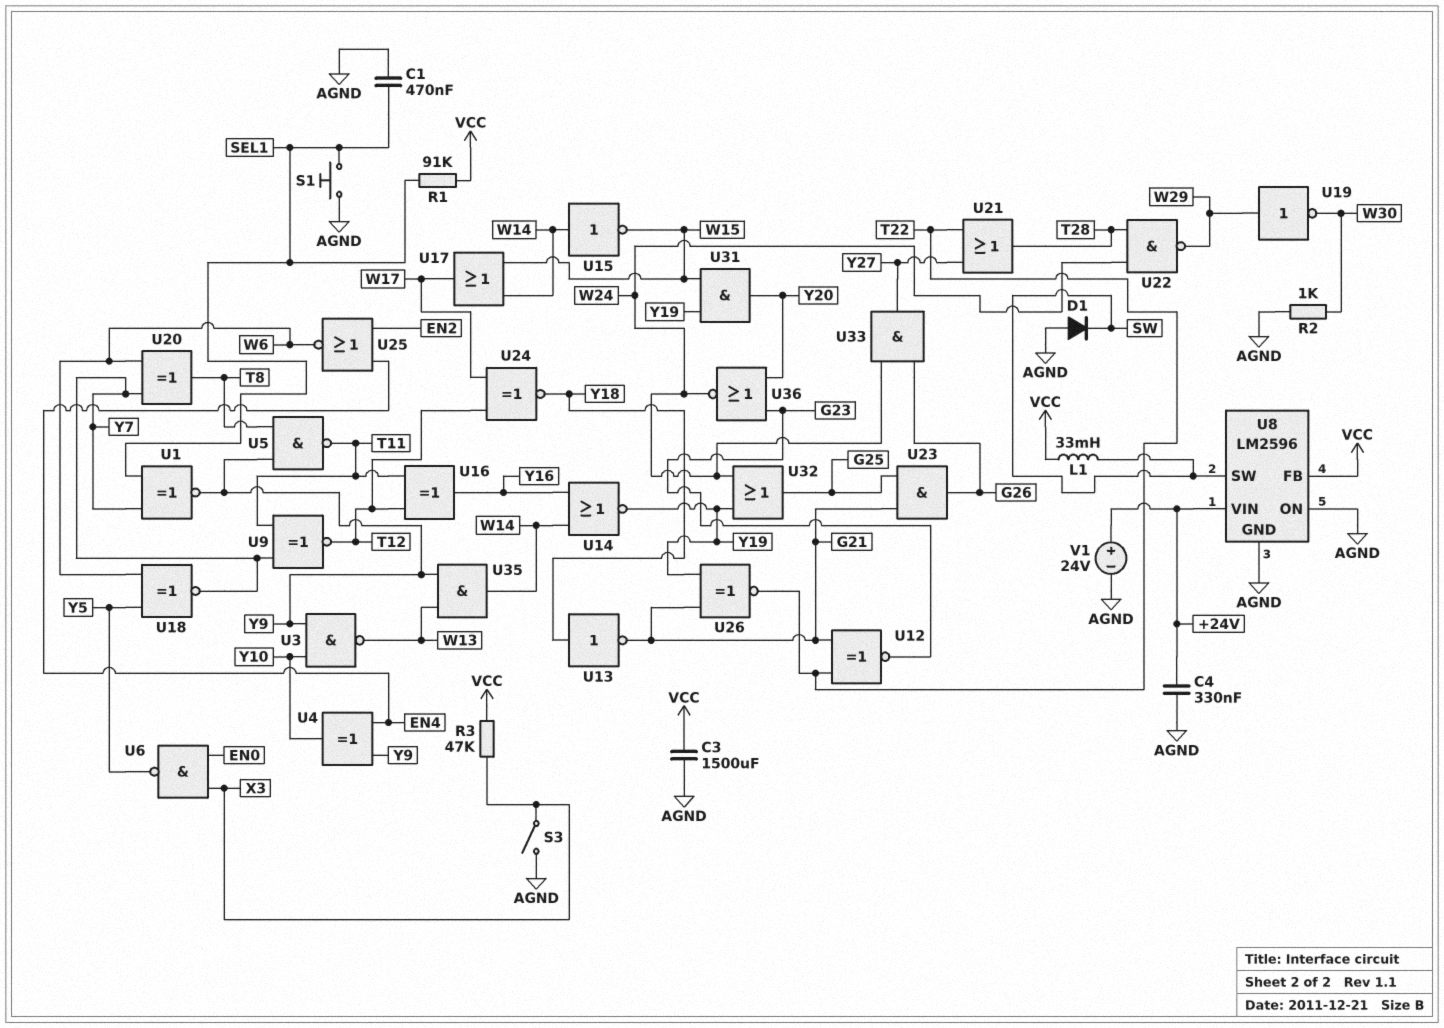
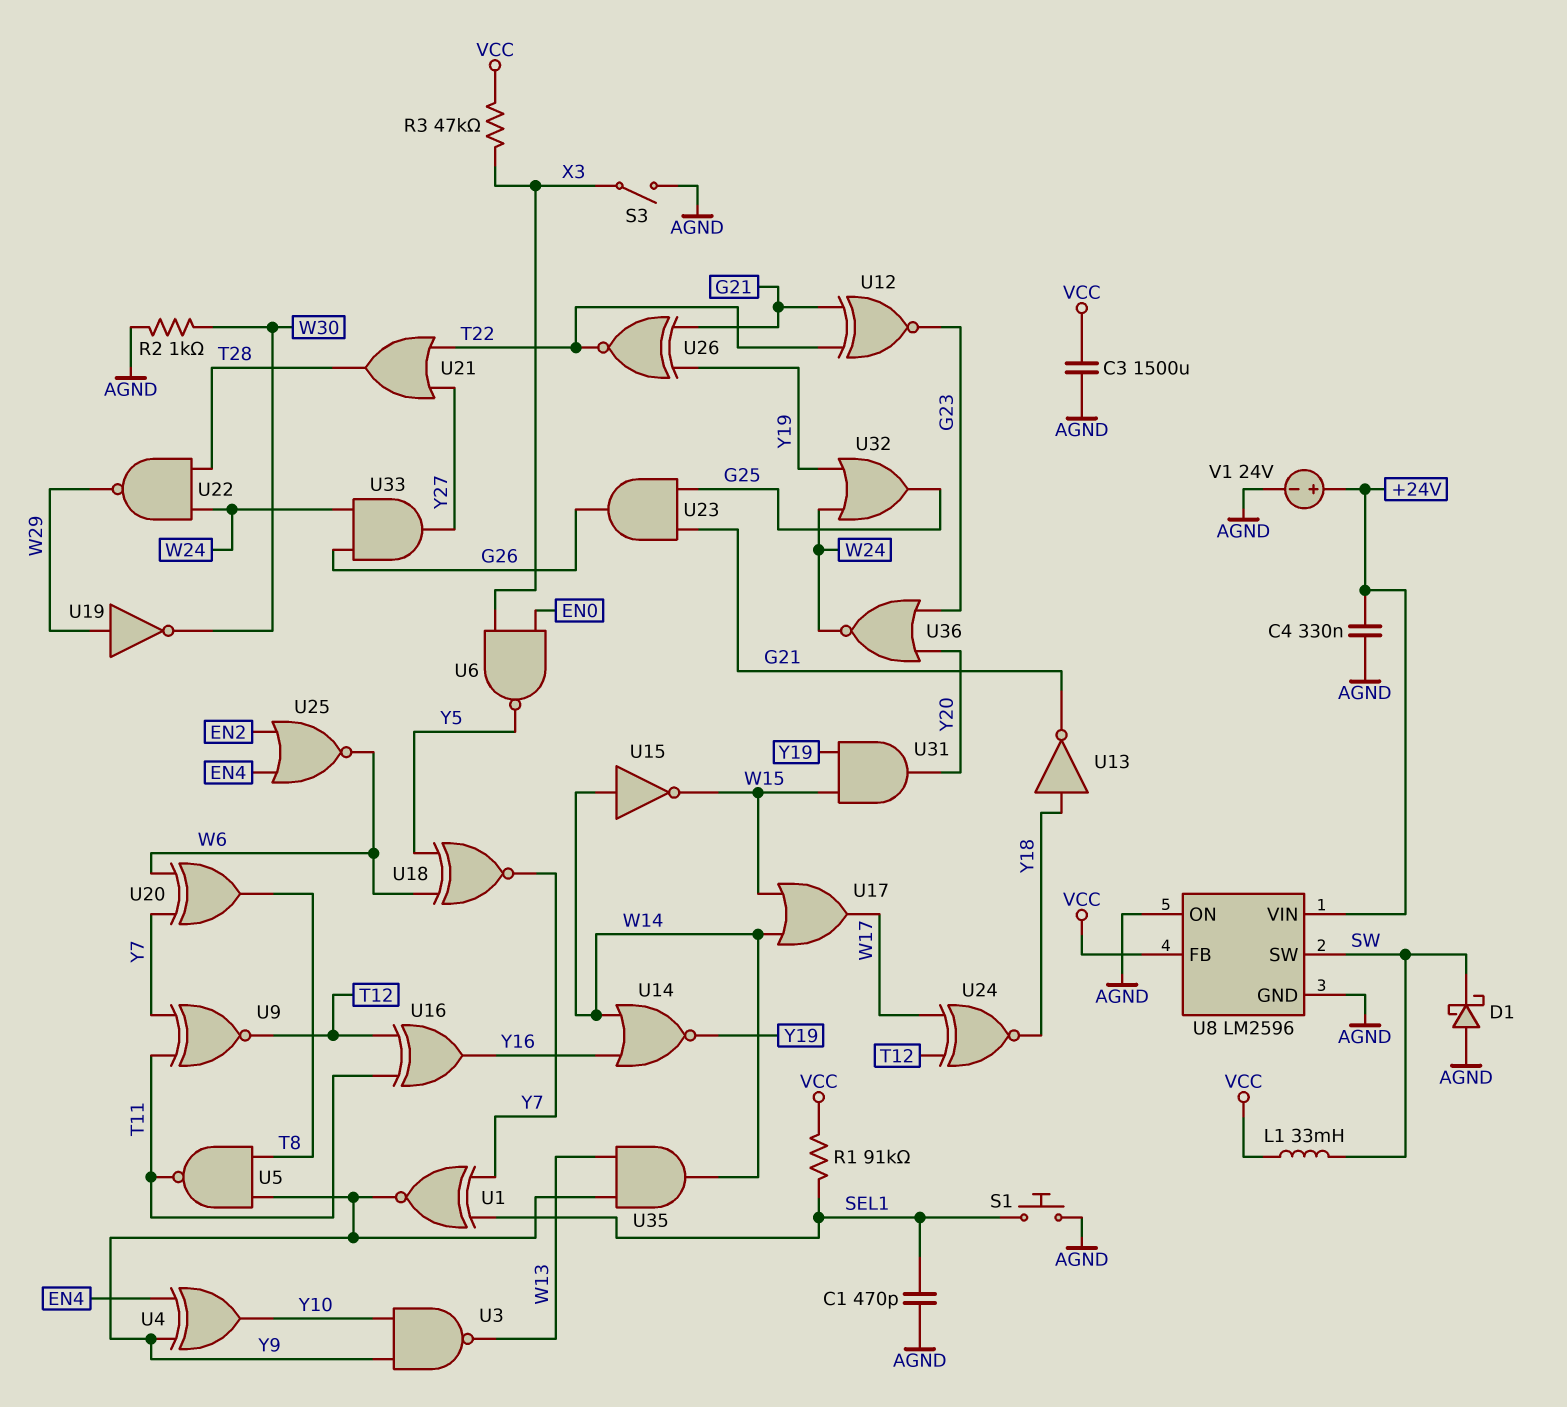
C1: 470nF (AGND, SEL1) -> 470pF (AGND, SEL1)
D1: diode (A AGND, K SW) -> schottky (A AGND, K SW)

